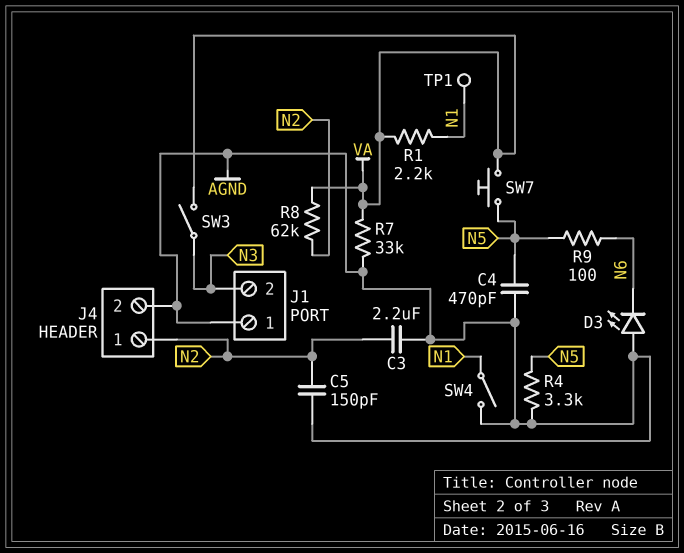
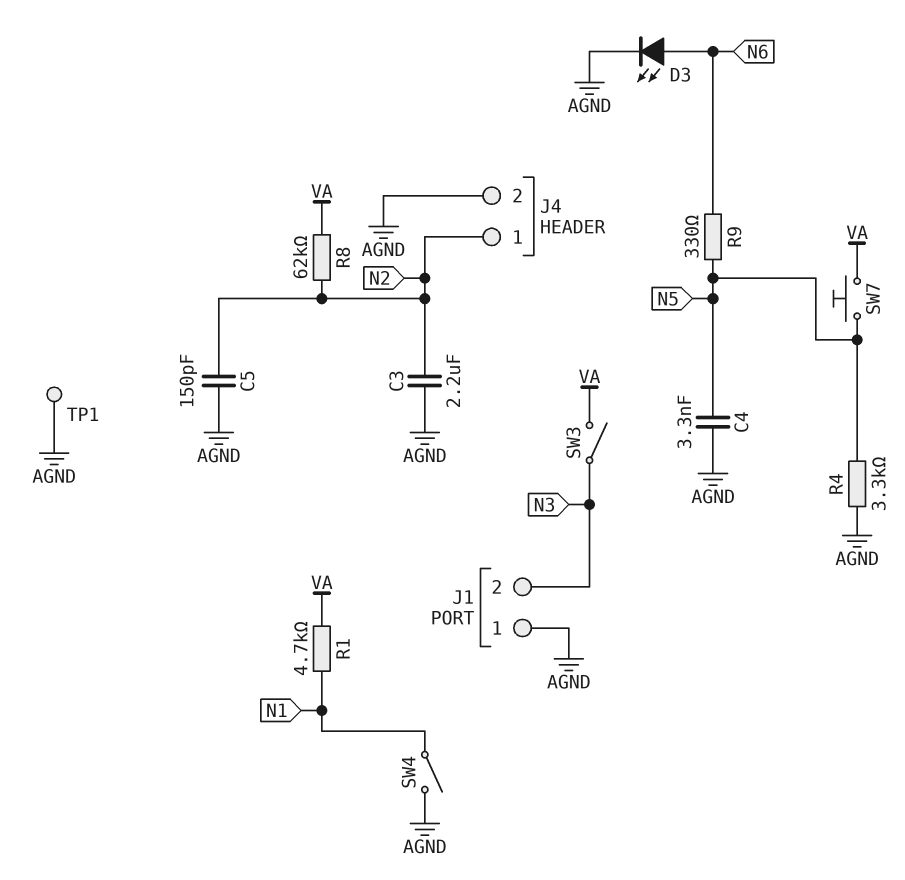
C4: 470pF (AGND, N5) -> 3.3nF (AGND, N5)
D3: LED (A AGND, K N6) -> LED (A N6, K AGND)
R1: 2.2k (N1, VA) -> 4.7k (N1, VA)
R7: 33k (AGND, VA) -> none
R9: 100 (N5, N6) -> 330 (N5, N6)
TP1: test point (N1) -> test point (AGND)

